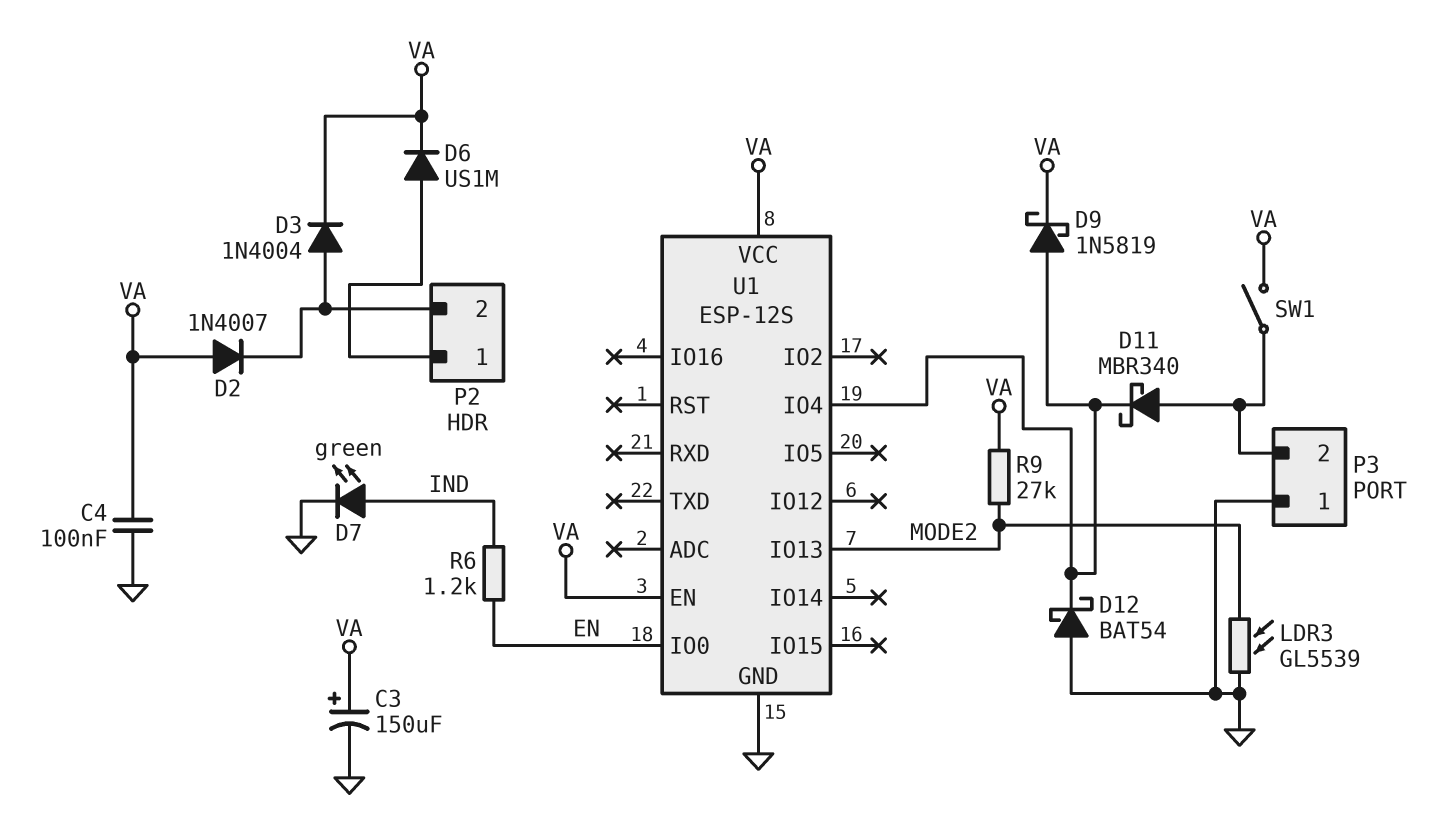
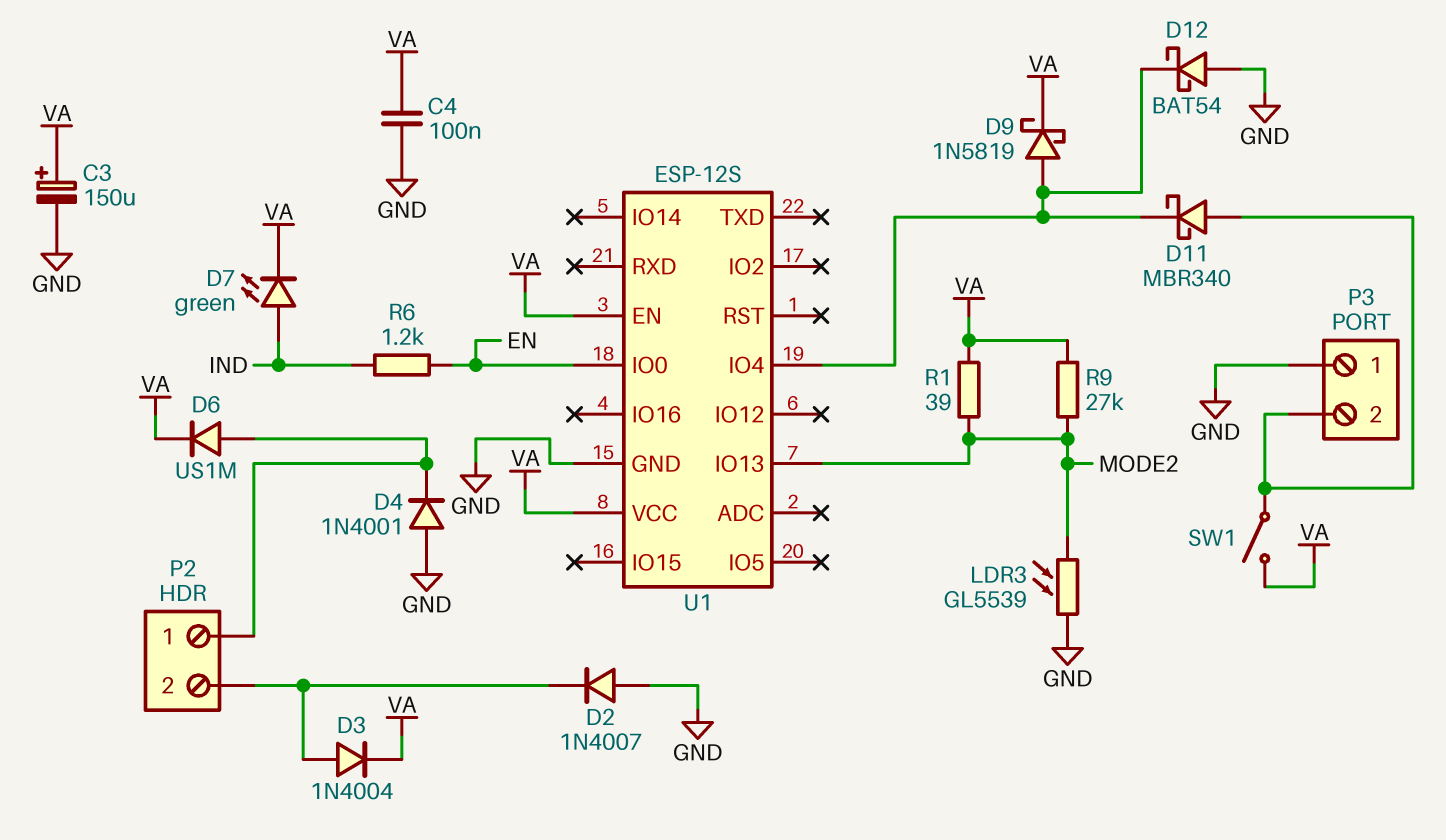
D2: diode 1N4007 (A VA, K P2/2) -> diode 1N4007 (A GND, K P2/2)
D4: none -> diode 1N4001 (A GND, K P2/1)
D7: LED green (A IND, K GND) -> LED green (A IND, K VA)
R1: none -> 39 (MODE2, VA)

